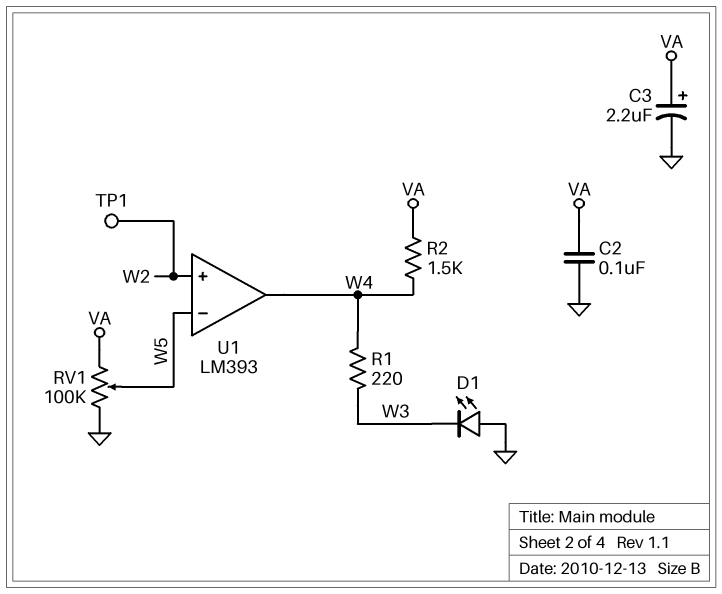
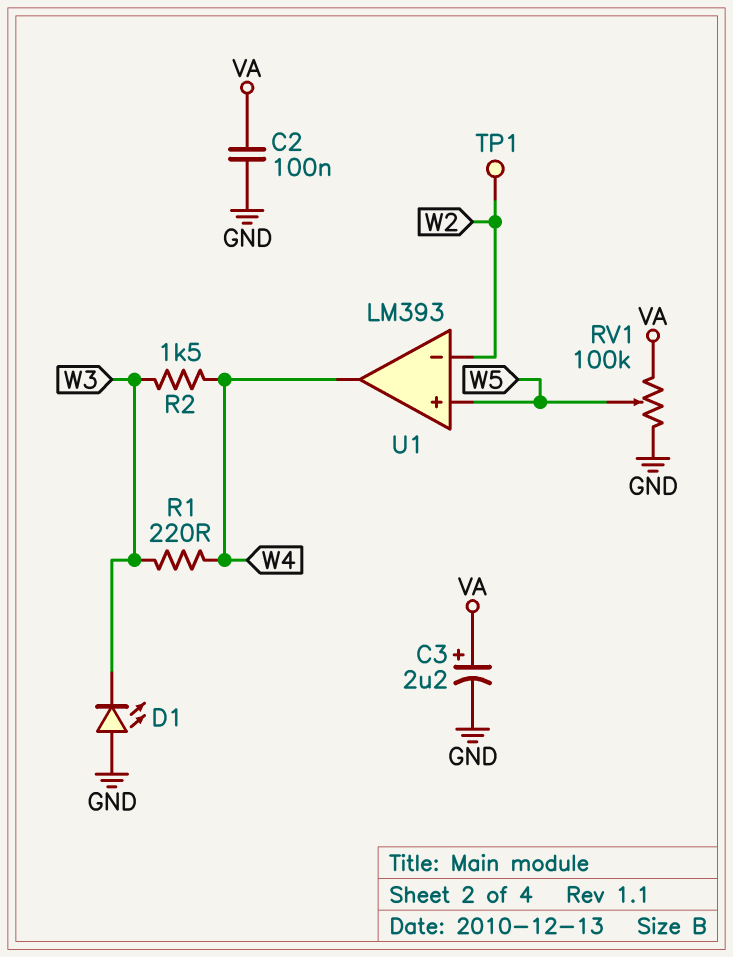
R2: 1.5k (VA, W4) -> 1.5k (W3, W4)
U1 pin in+: W2 -> W5
U1 pin in-: W5 -> W2

